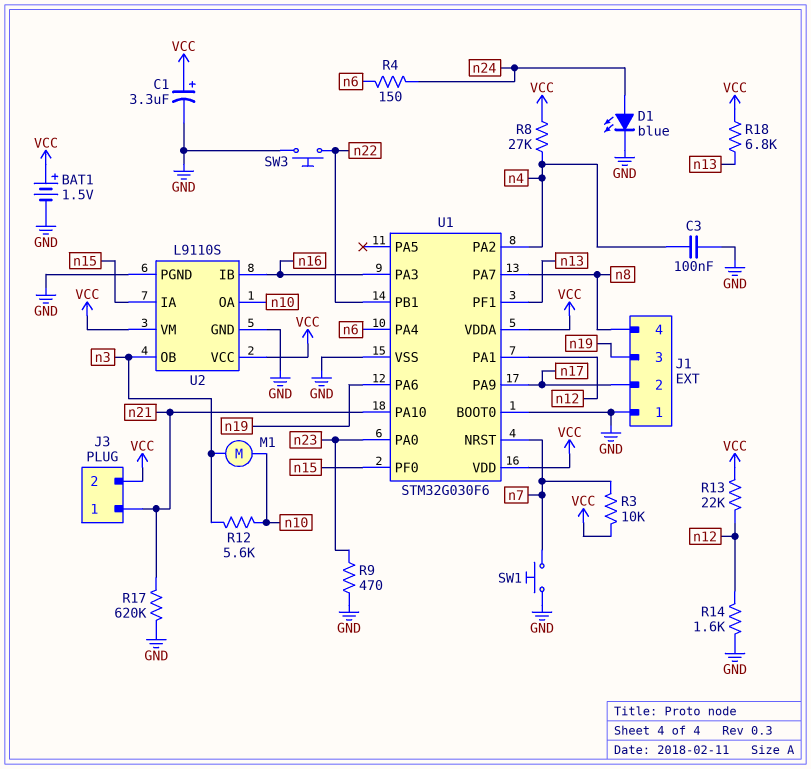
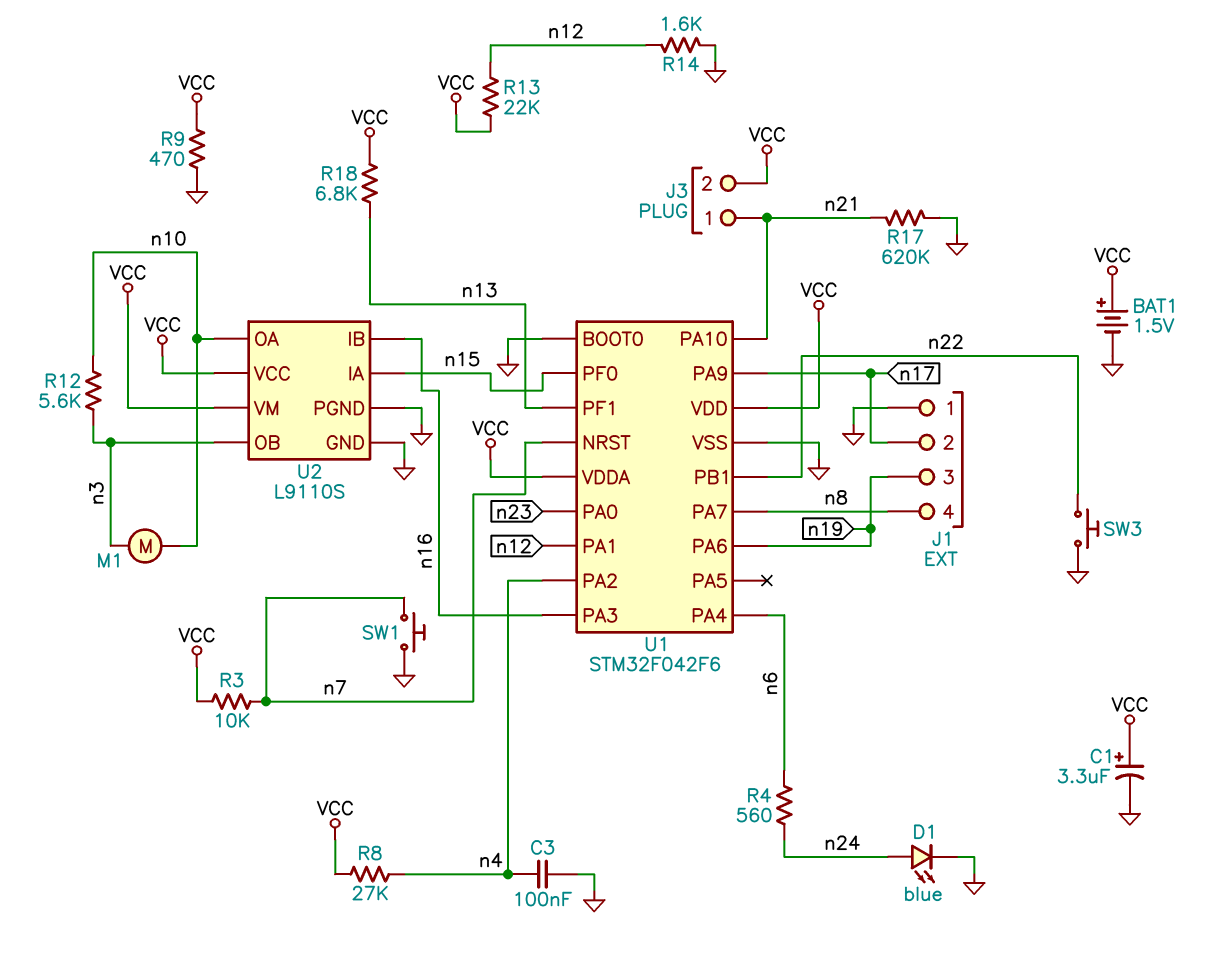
R4: 150 (n6, n24) -> 560 (n6, n24)
R9: 470 (GND, n23) -> 470 (GND, VCC)
U1: STM32G030F6 -> STM32F042F6

